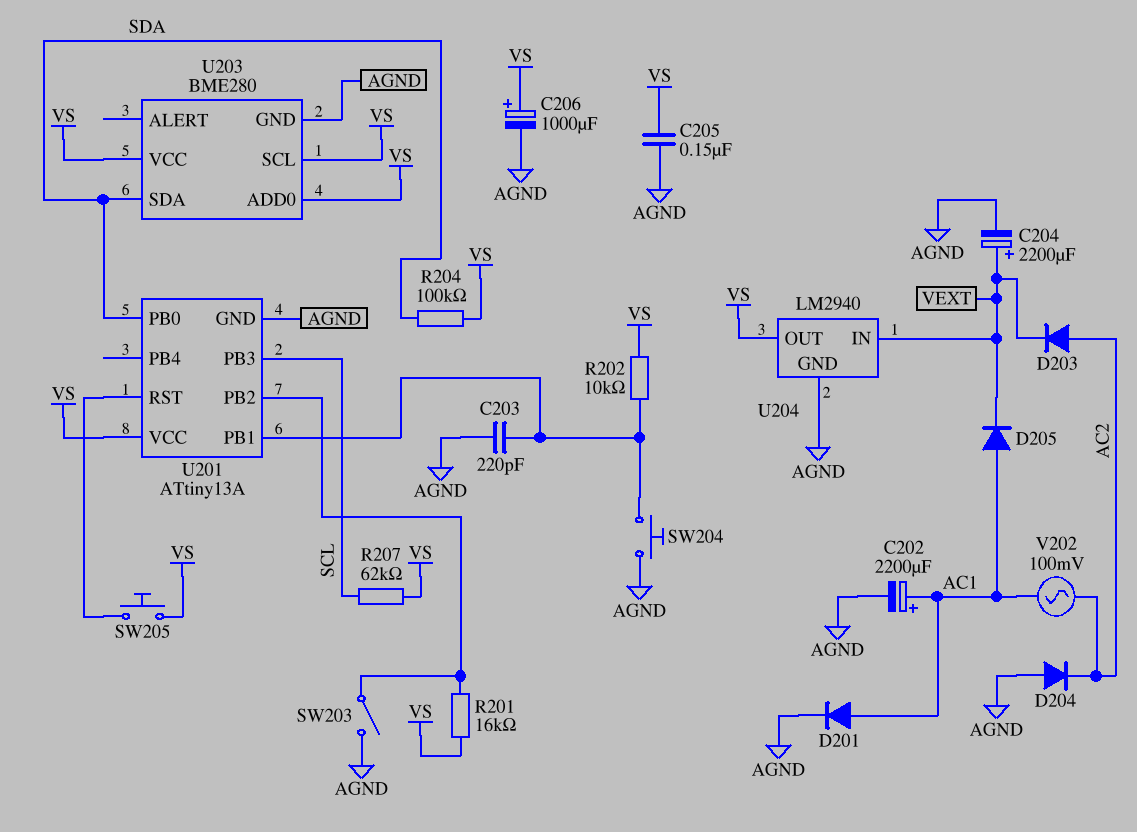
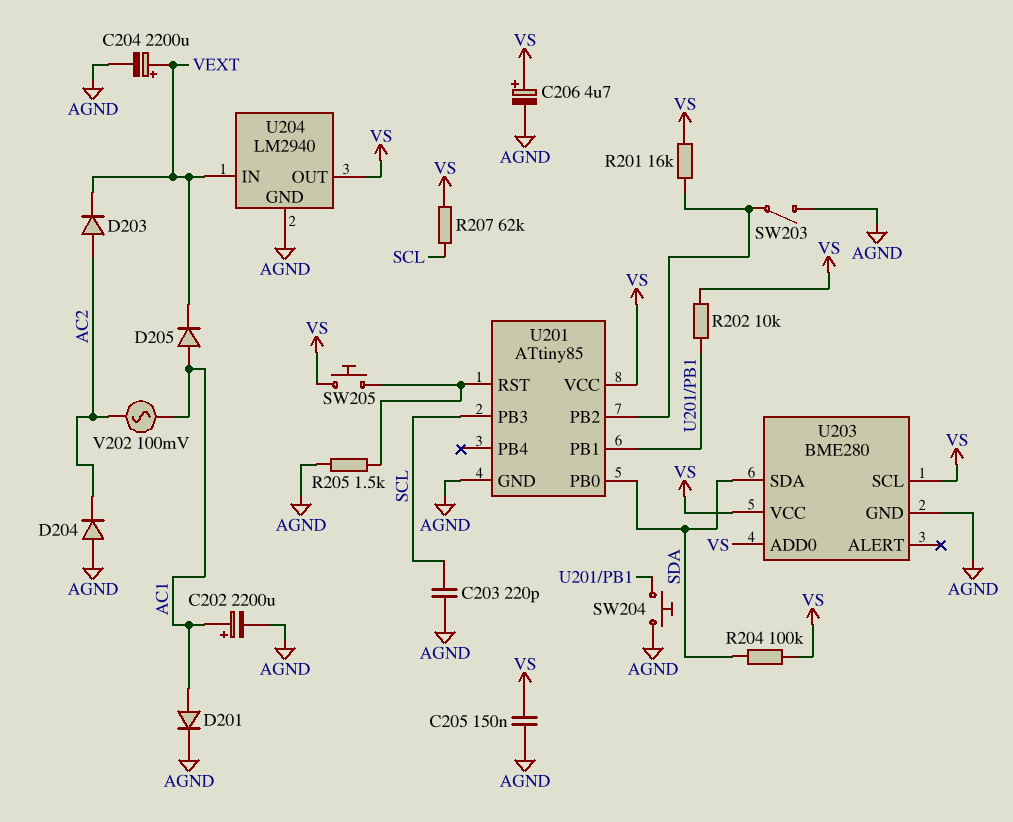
C203: 220pF (AGND, U201/PB1) -> 220pF (AGND, SCL)
C206: 1000uF (plus VS, minus AGND) -> 4.7uF (plus VS, minus AGND)
R205: none -> 1.5k (AGND, U201/RST)
U201: ATtiny13A -> ATtiny85

